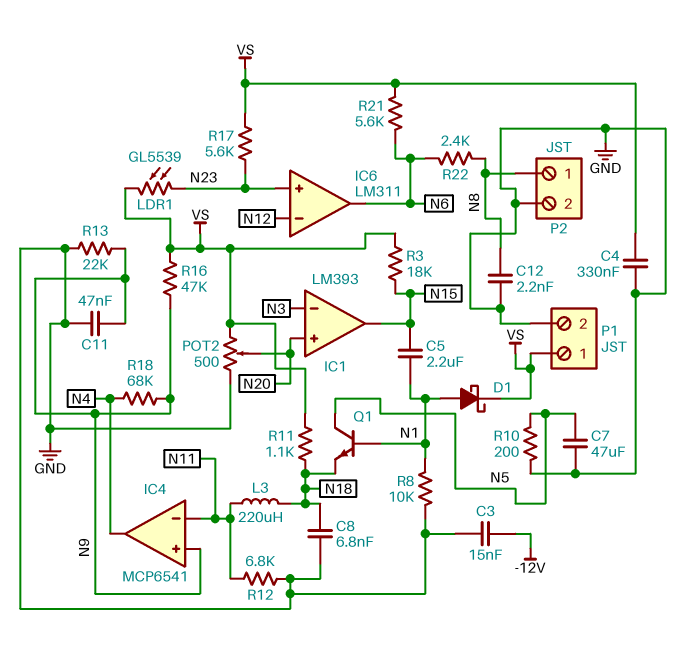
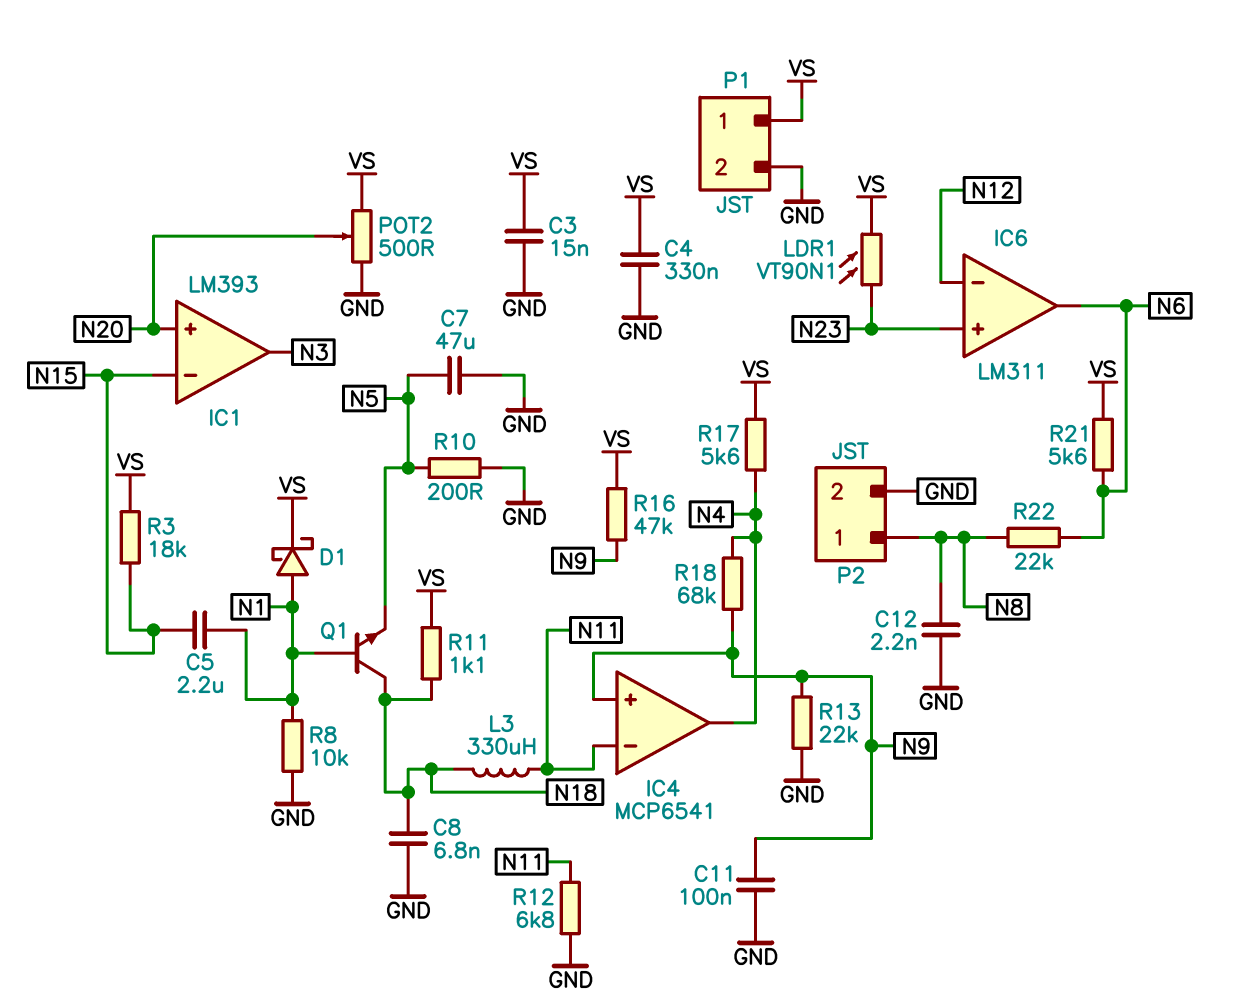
C3: 15nF (-12V, GND) -> 15nF (GND, VS)
C11: 47nF (GND, N9) -> 100nF (GND, N9)
IC1 pin in-: N3 -> N15
IC1 pin out: N15 -> N3
L3: 220uH (N11, N18) -> 330uH (N11, N18)
LDR1: GL5539 (N23, VS) -> VT90N1 (N23, VS)
Q1: NPN (B N1, C N5, E N18) -> NPN (B N1, C N18, E N5)
R17: 5.6k (N23, VS) -> 5.6k (N4, VS)
R22: 2.4k (N6, N8) -> 22k (N6, N8)

